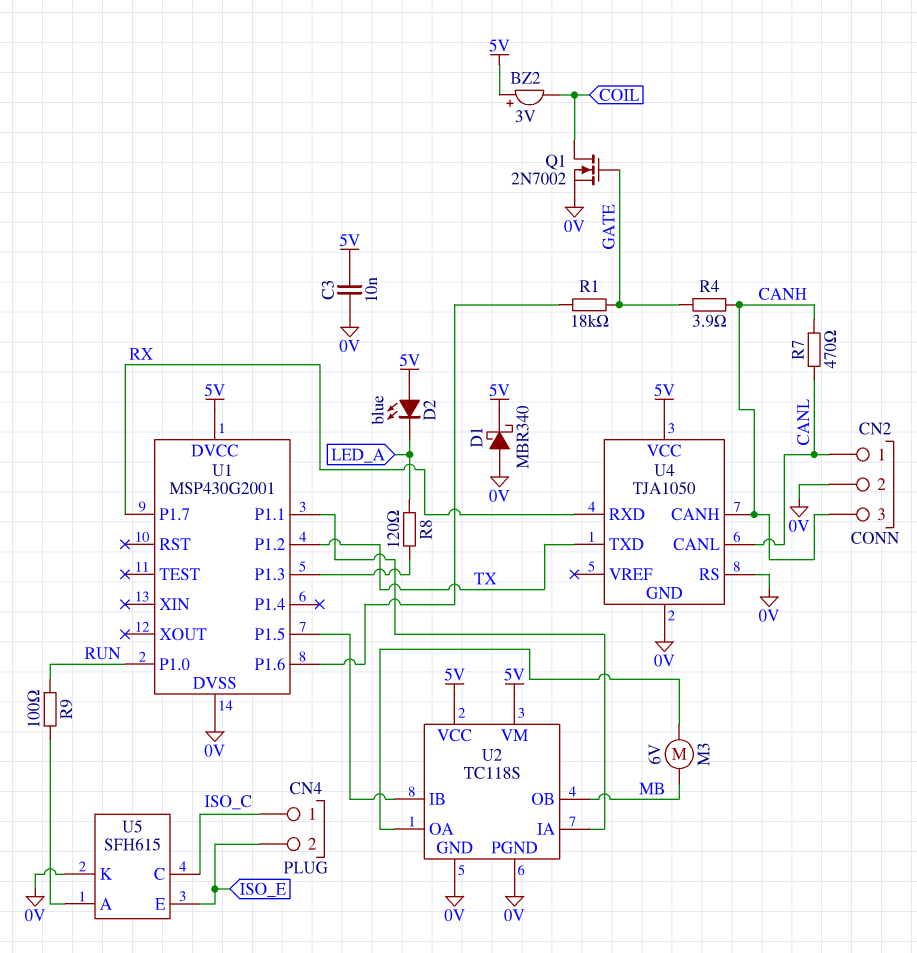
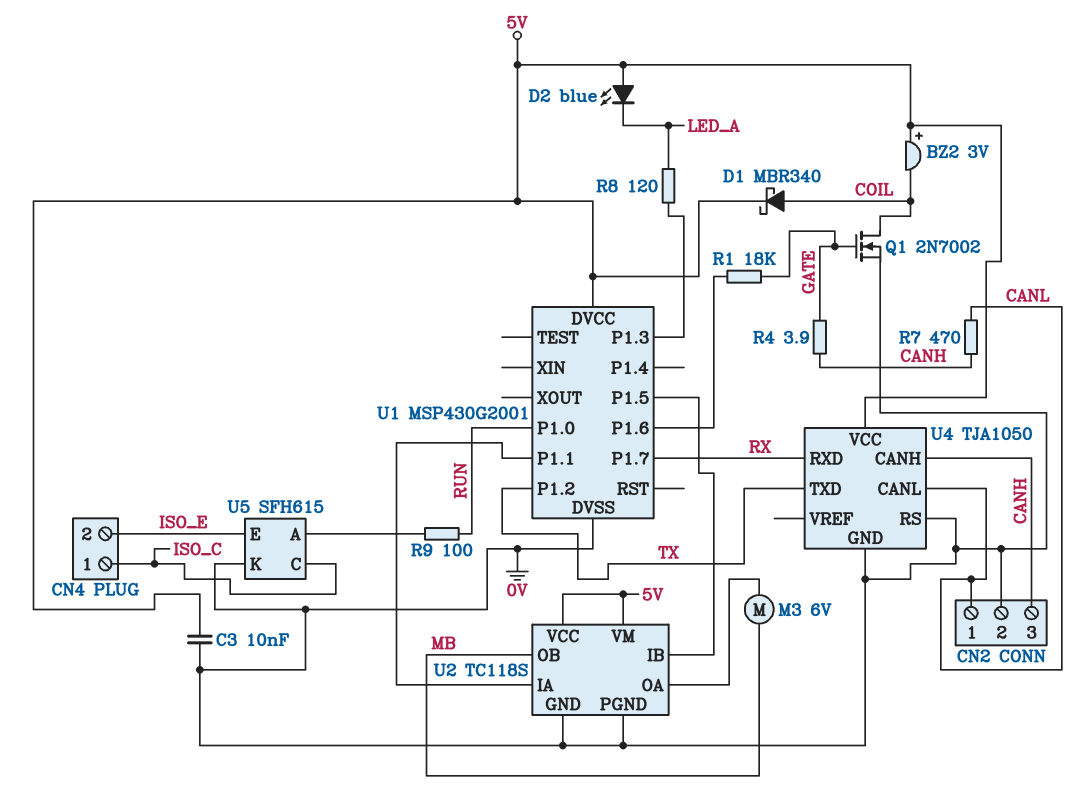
D1: schottky MBR340 (A 0V, K 5V) -> schottky MBR340 (A COIL, K 5V)

